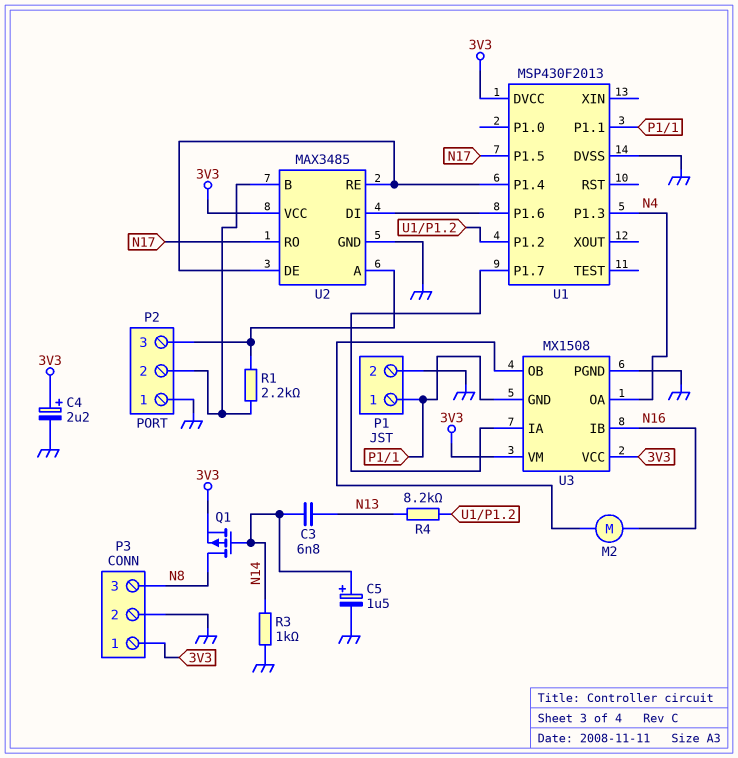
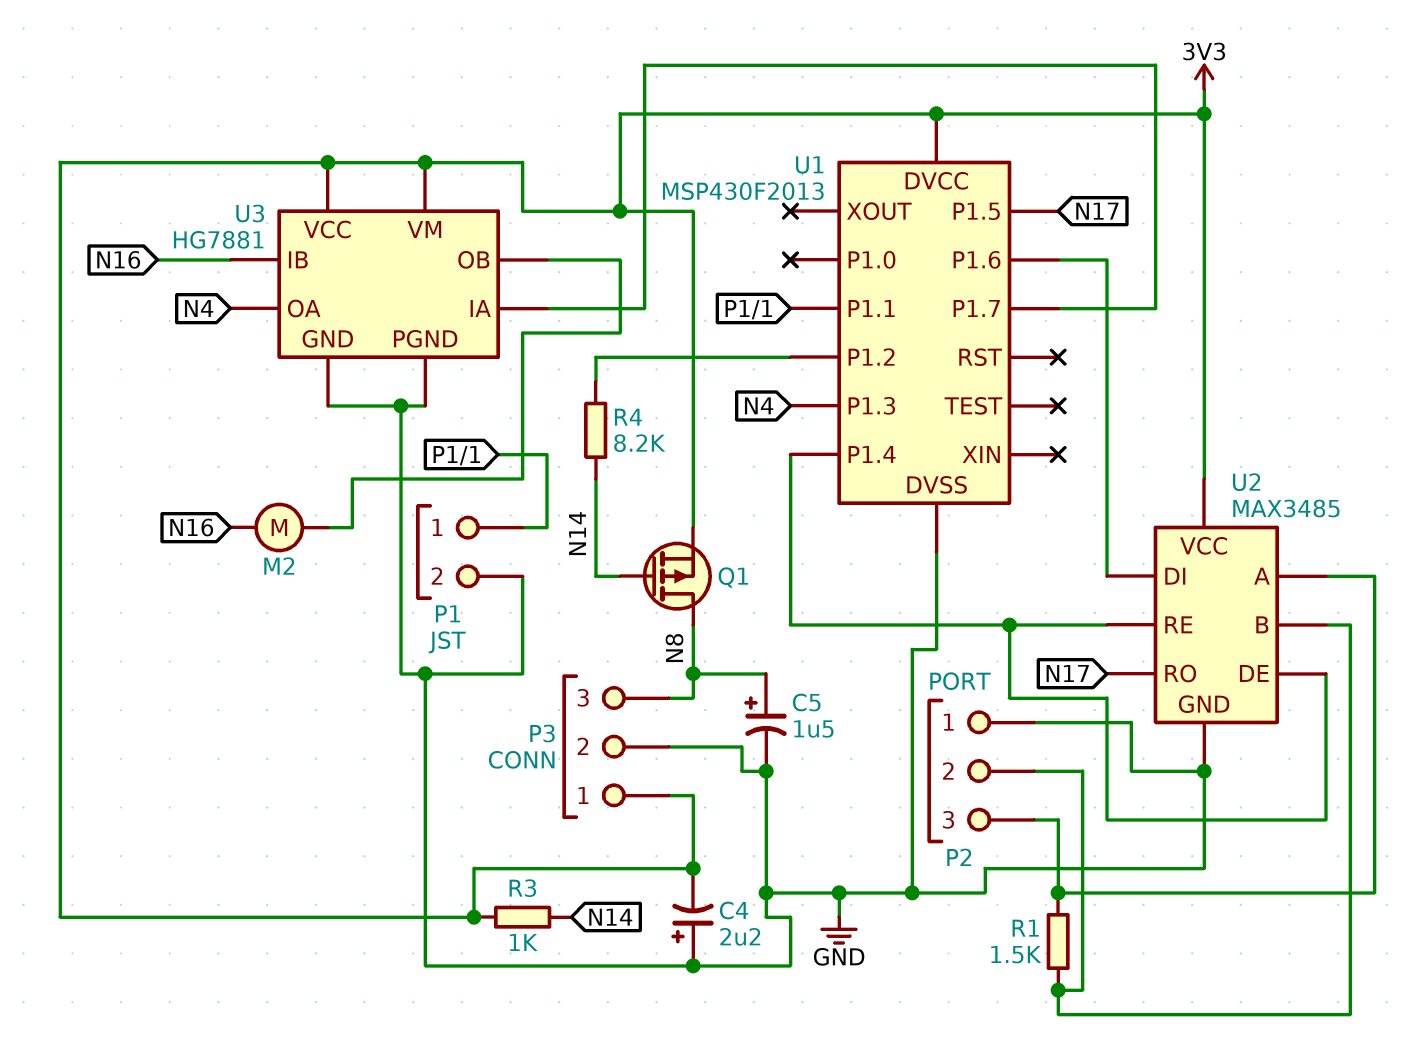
C3: 6.8nF (N13, N14) -> none
C4: 2.2uF (plus 3V3, minus GND) -> 2.2uF (plus GND, minus 3V3)
C5: 1.5uF (plus N14, minus GND) -> 1.5uF (plus N8, minus GND)
R1: 2.2k (P2/2, P2/3) -> 1.5k (P2/2, P2/3)
R3: 1k (GND, N14) -> 1k (3V3, N14)
R4: 8.2k (N13, U1/P1.2) -> 8.2k (N14, U1/P1.2)
U3: MX1508 -> HG7881
U3 pin GND: P1/1 -> GND

